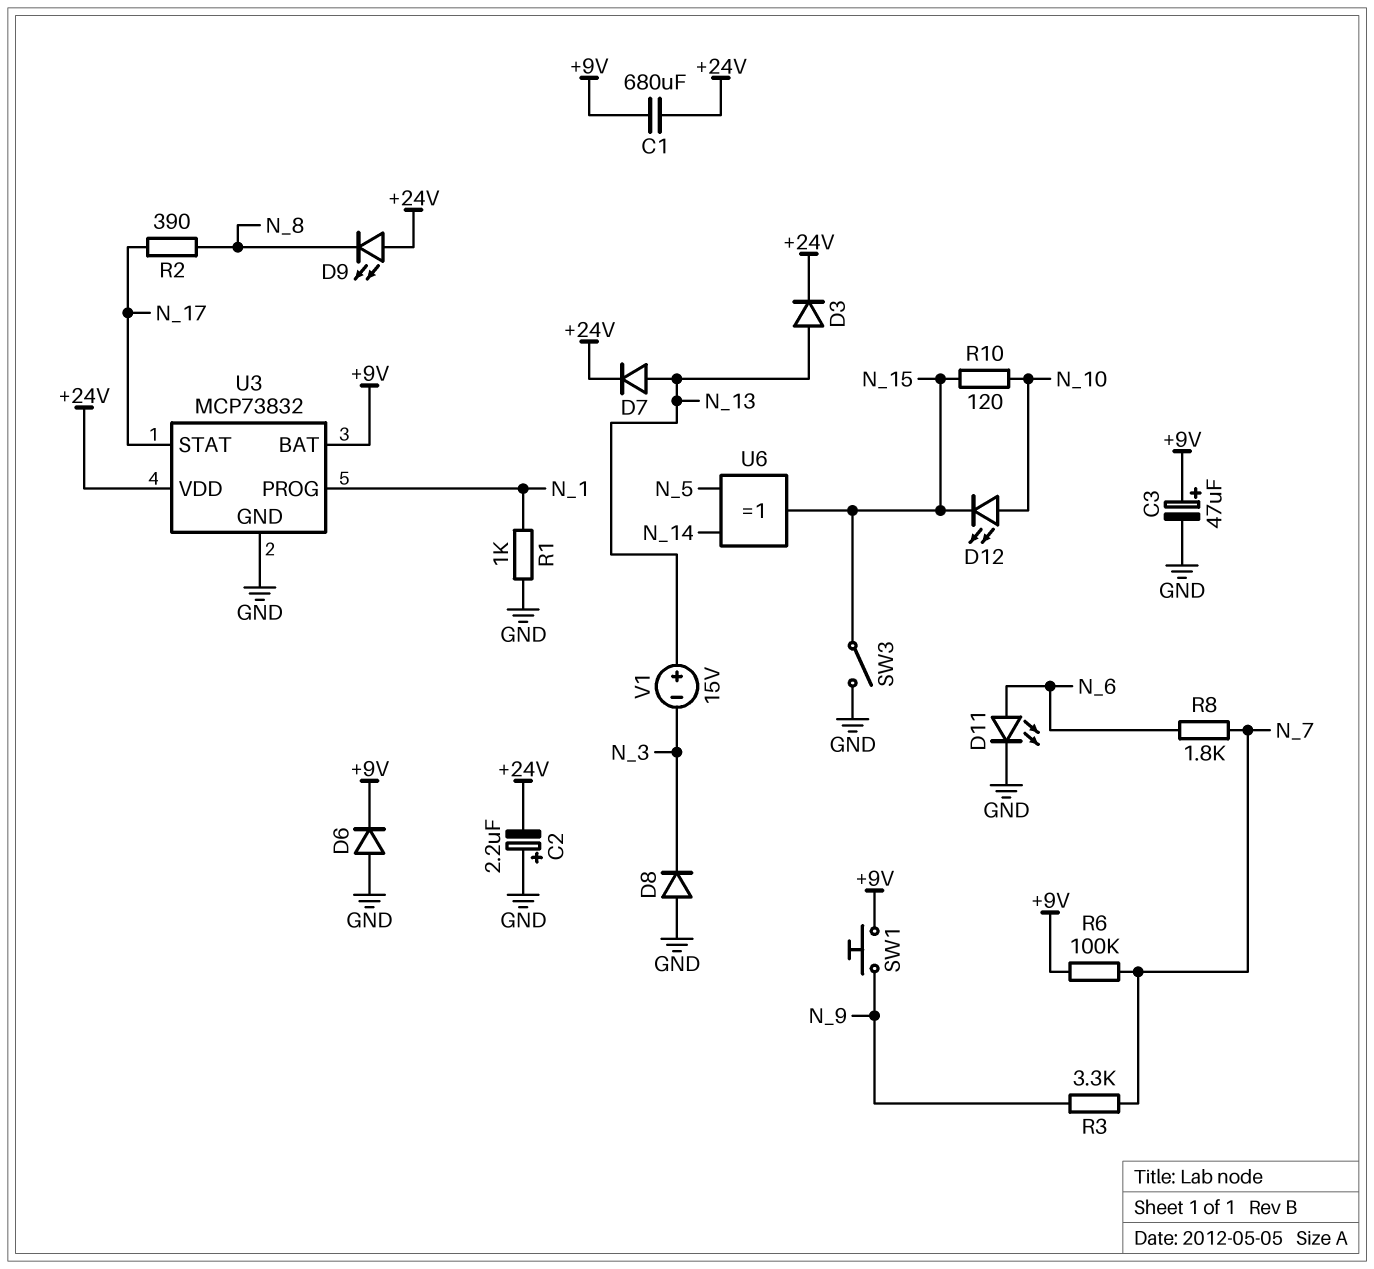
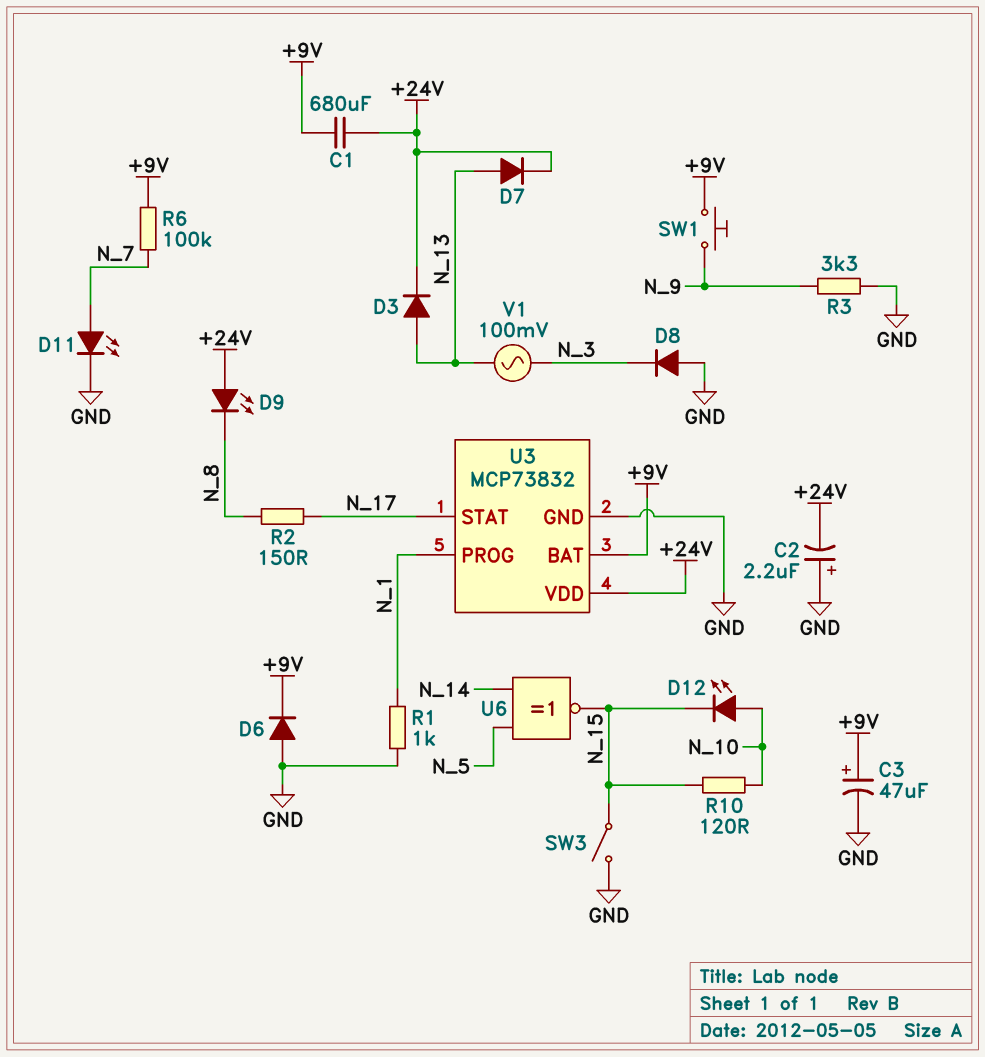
D11: LED (A N_6, K GND) -> LED (A N_7, K GND)
R2: 390 (N_8, N_17) -> 150 (N_8, N_17)
R3: 3.3k (N_7, N_9) -> 3.3k (GND, N_9)
R8: 1.8k (N_6, N_7) -> none
U6: XOR (in N_5, in N_14, out N_15) -> XNOR (in N_5, in N_14, out N_15)
V1: 15V (plus N_13, minus N_3) -> AC 100mV (N_3, N_13)

